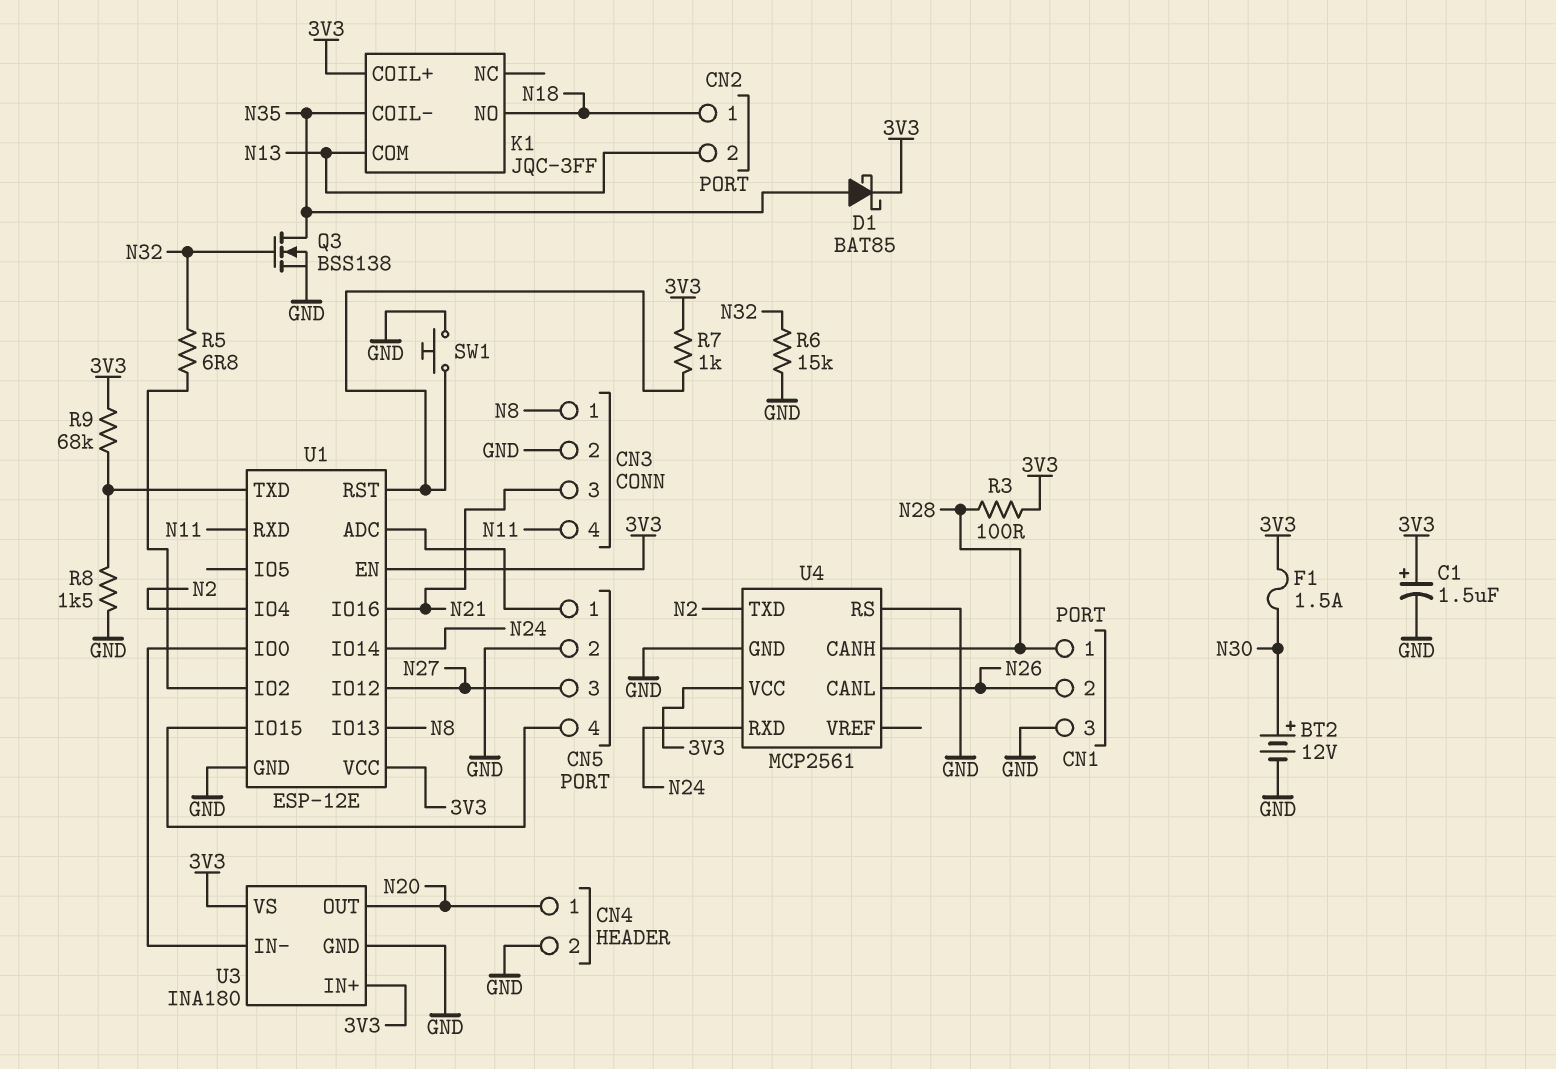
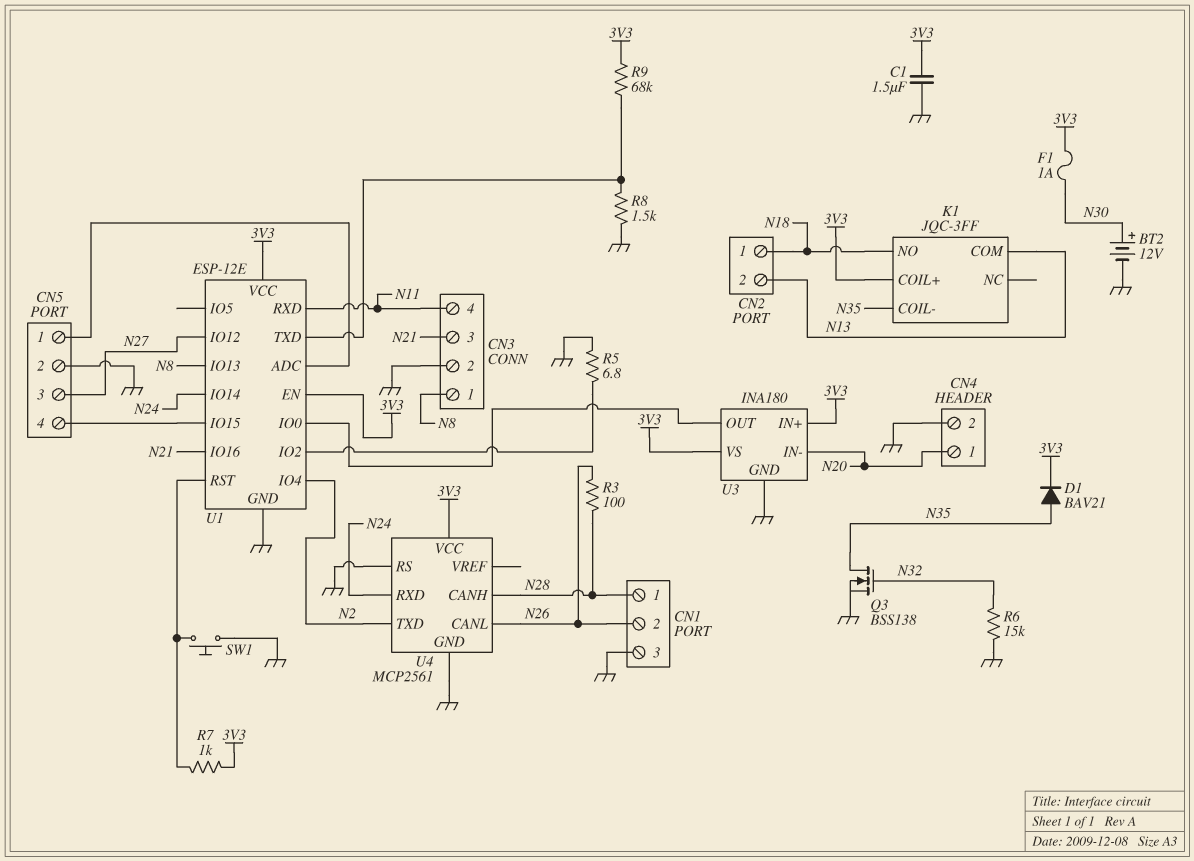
C1: 1.5uF (plus 3V3, minus GND) -> 1.5uF (3V3, GND)
D1: schottky BAT85 (A N35, K 3V3) -> diode BAV21 (A N35, K 3V3)
F1: 1.5A (3V3, N30) -> 1A (3V3, N30)
R3: 100 (3V3, N28) -> 100 (N26, N28)
R5: 6.8 (N32, U1/IO2) -> 6.8 (GND, U1/IO2)
U3 pin IN-: U1/IO0 -> N20
U3 pin OUT: N20 -> U1/IO0

